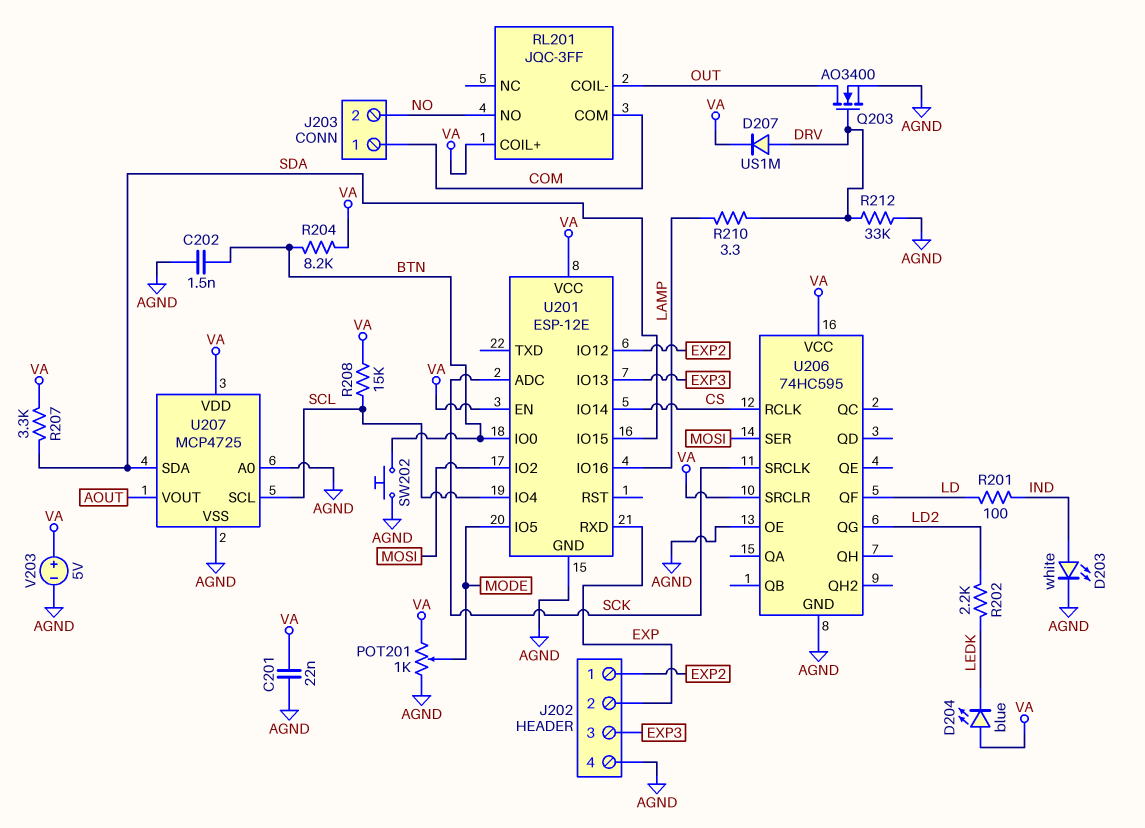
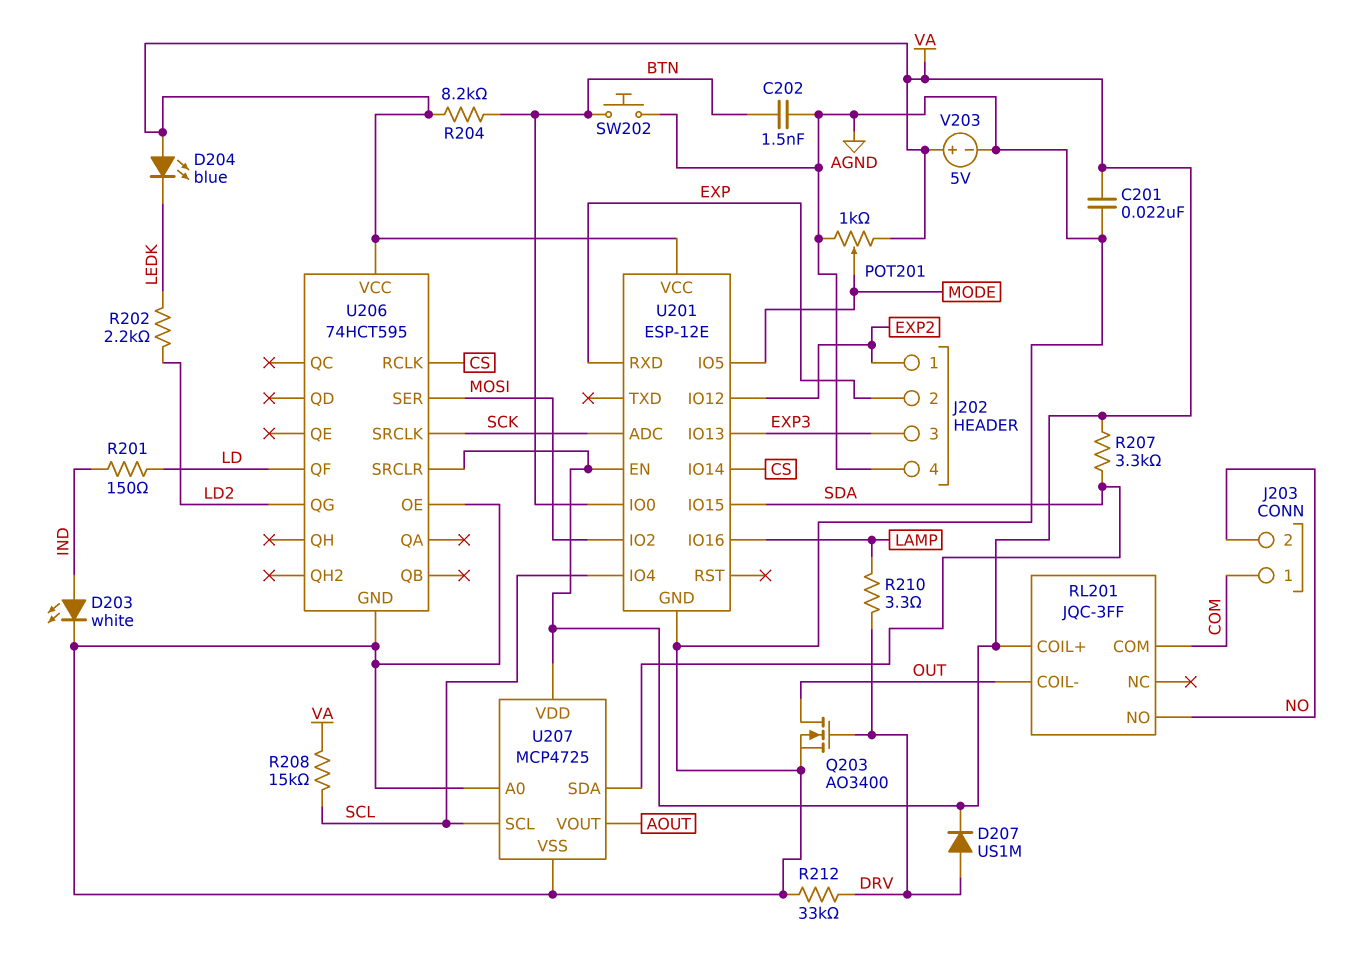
R201: 100 (IND, LD) -> 150 (IND, LD)
U206: 74HC595 -> 74HCT595

